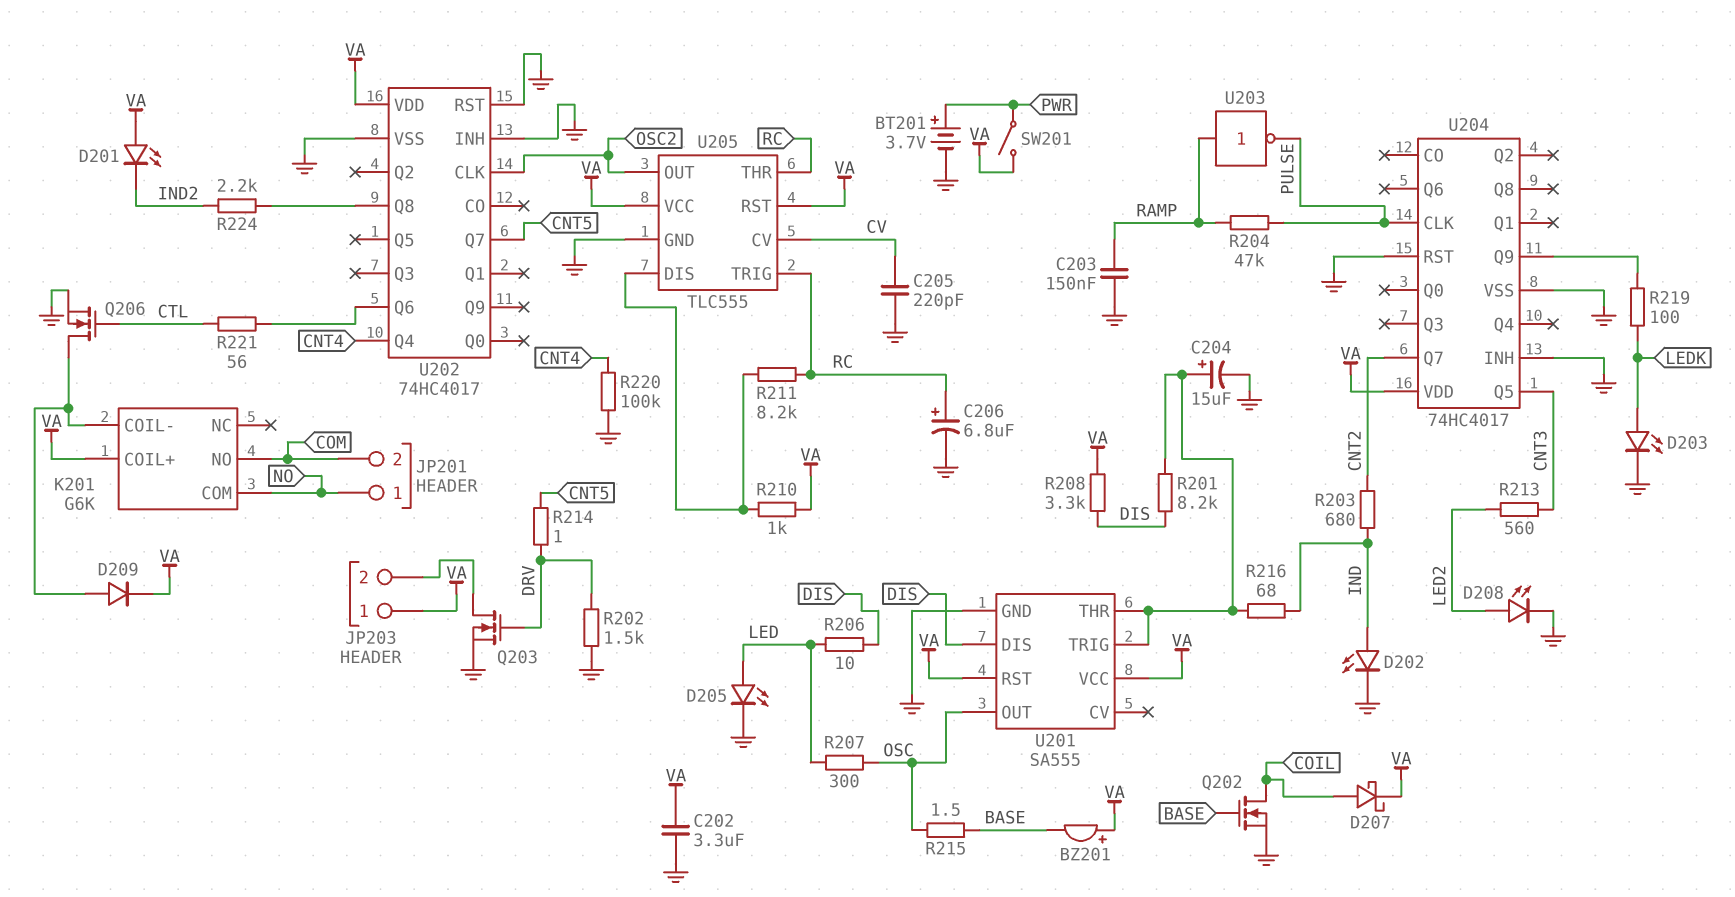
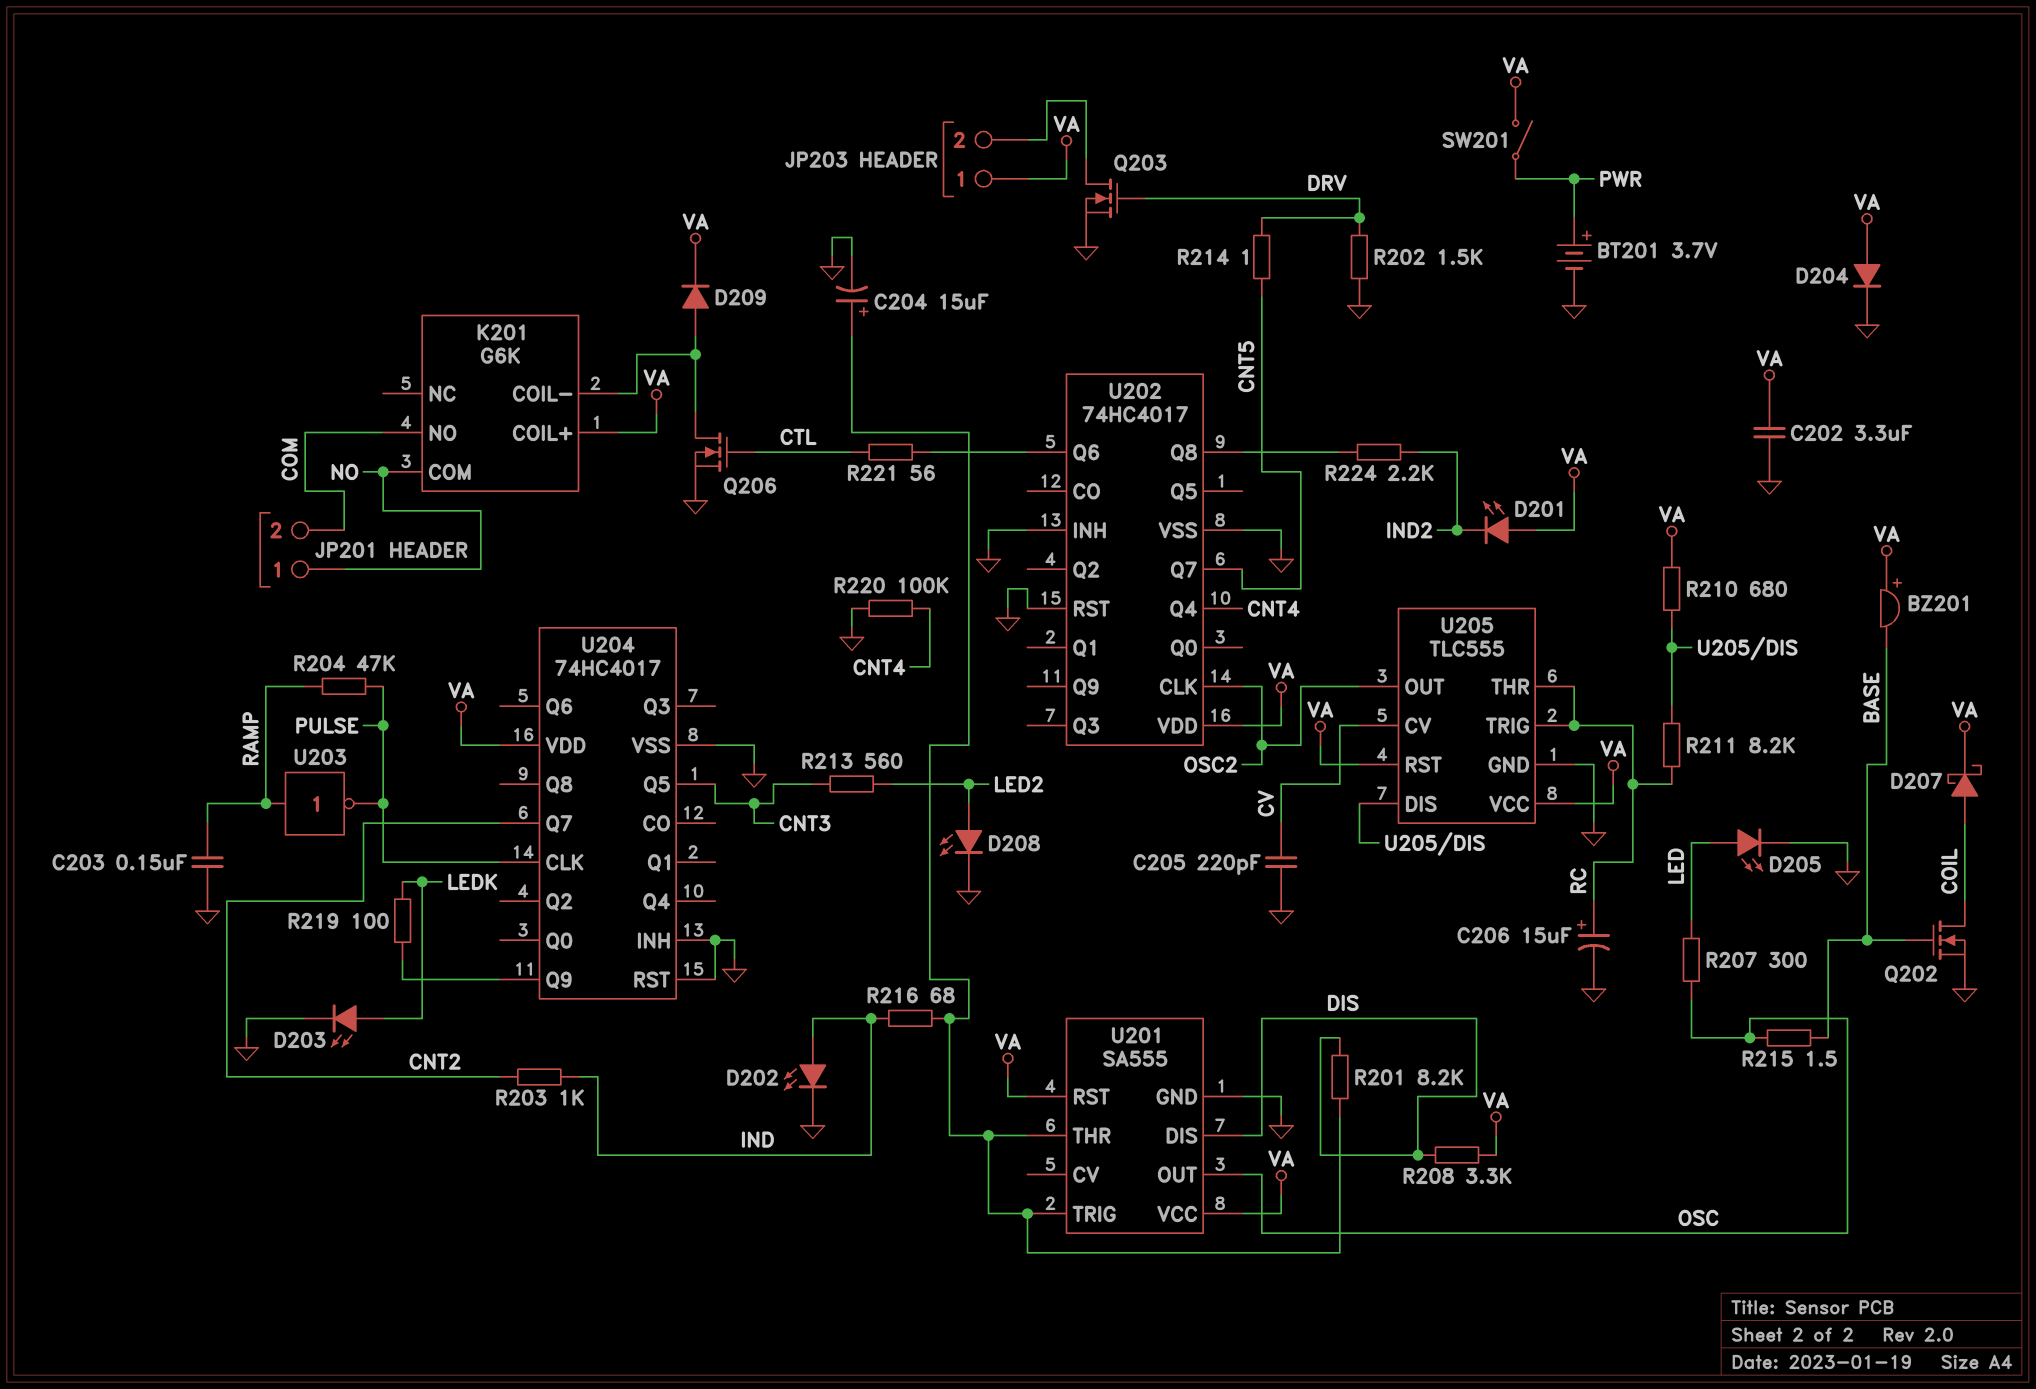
C206: 6.8uF (plus RC, minus GND) -> 15uF (plus RC, minus GND)
D204: none -> diode (A VA, K GND)
R203: 680 (CNT2, IND) -> 1k (CNT2, IND)
R206: 10 (DIS, LED) -> none
R210: 1k (U205/DIS, VA) -> 680 (U205/DIS, VA)

